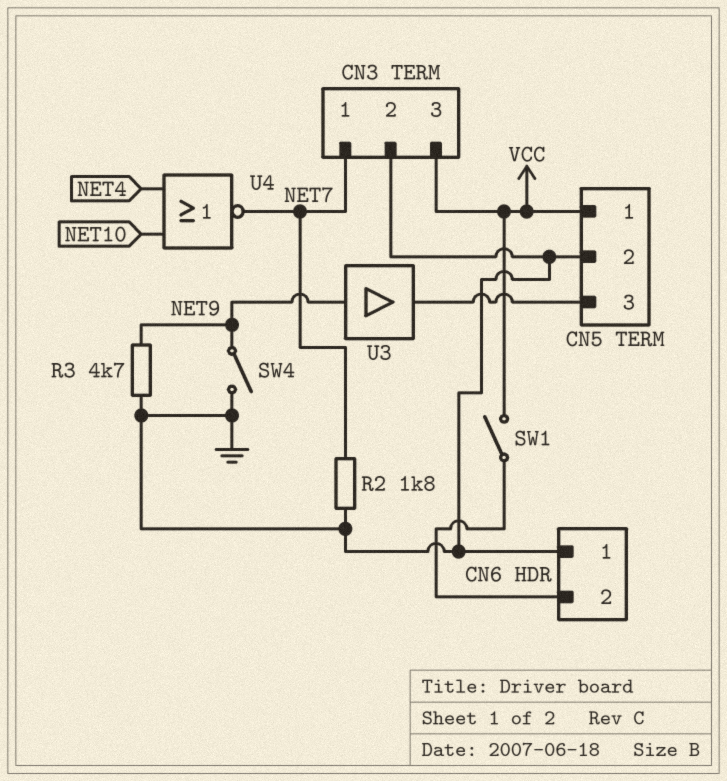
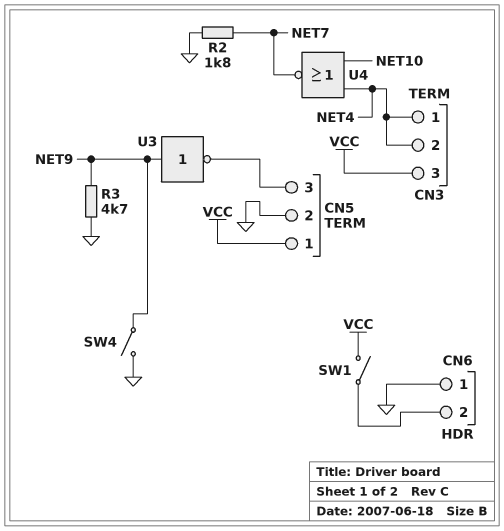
CN3 pin 1: NET7 -> NET4
CN3 pin 2: GND -> NET4
U3: buffer (in NET9, out CN5/3) -> NOT (in NET9, out CN5/3)

